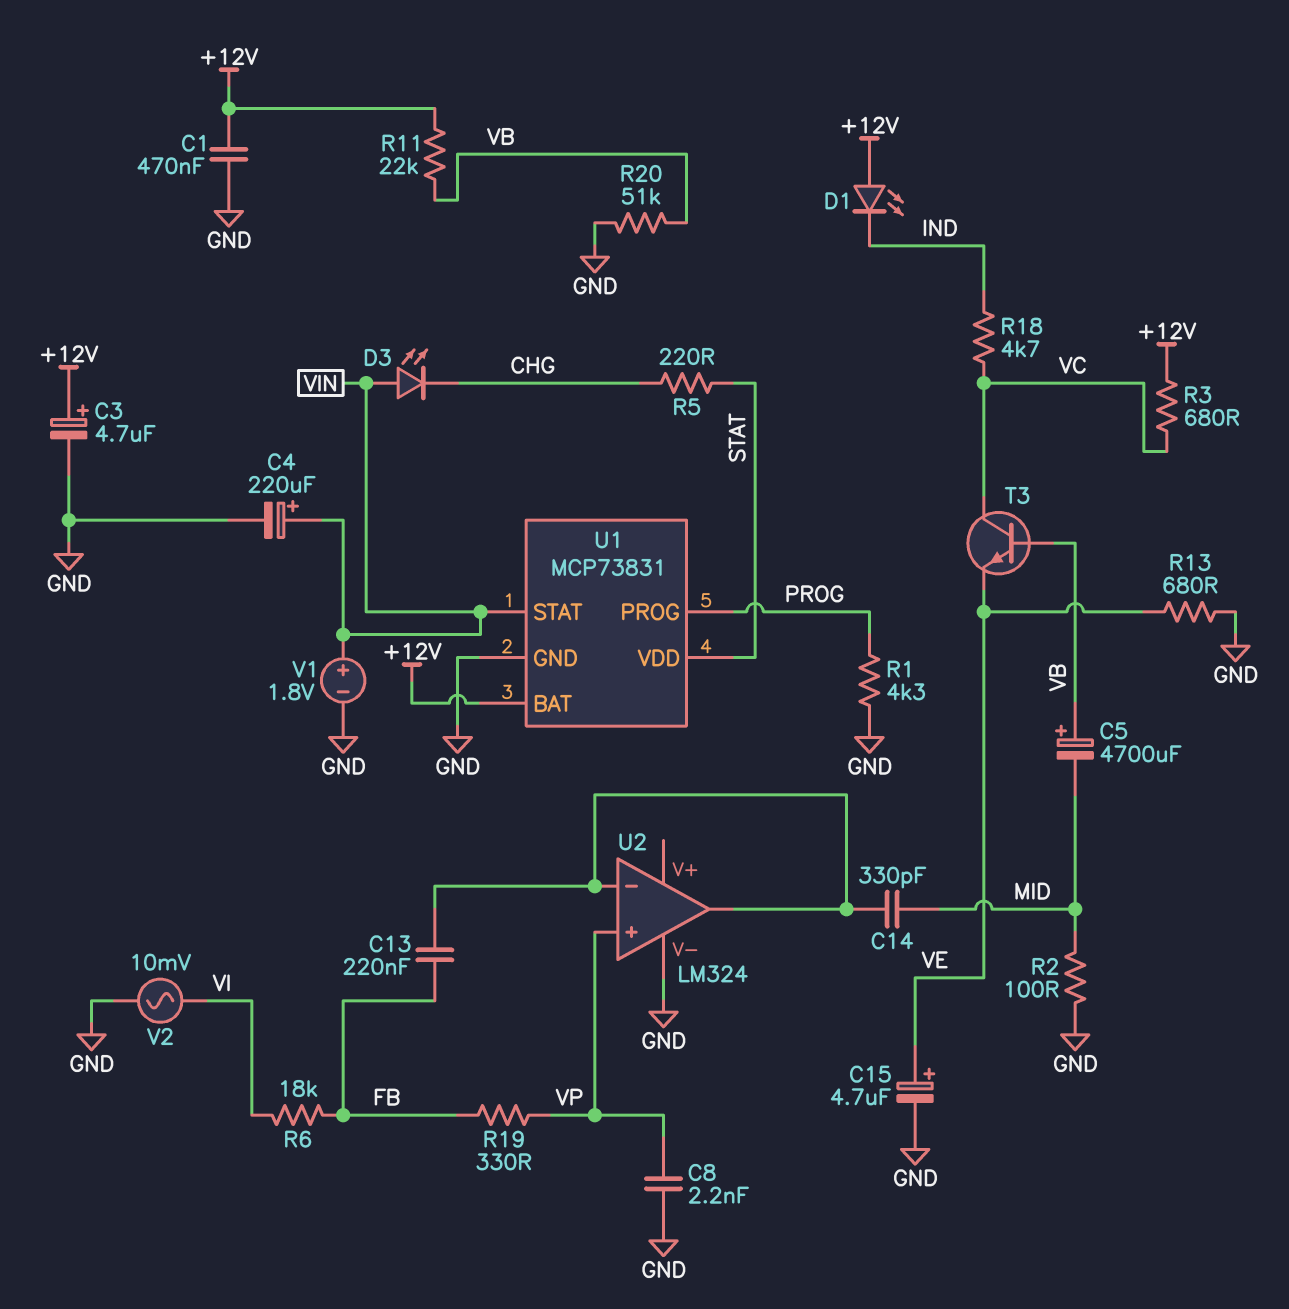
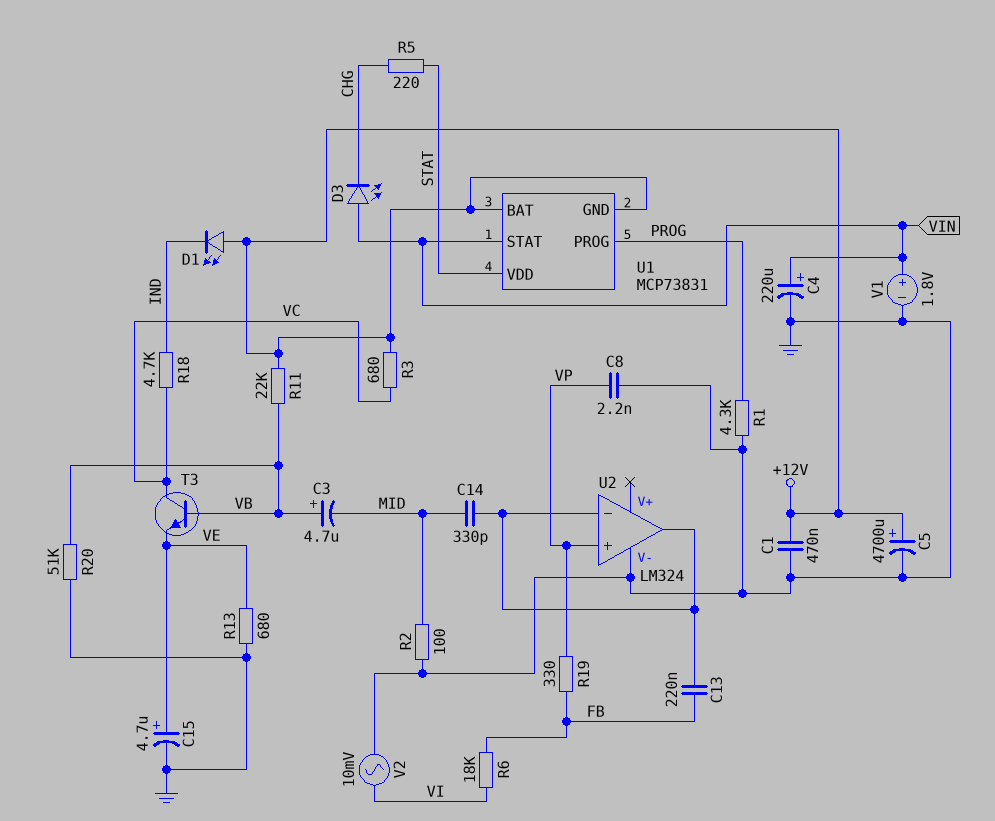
C3: 4.7uF (plus +12V, minus GND) -> 4.7uF (plus VB, minus MID)
C5: 4700uF (plus VB, minus MID) -> 4700uF (plus +12V, minus GND)
U1 pin GND: GND -> +12V

